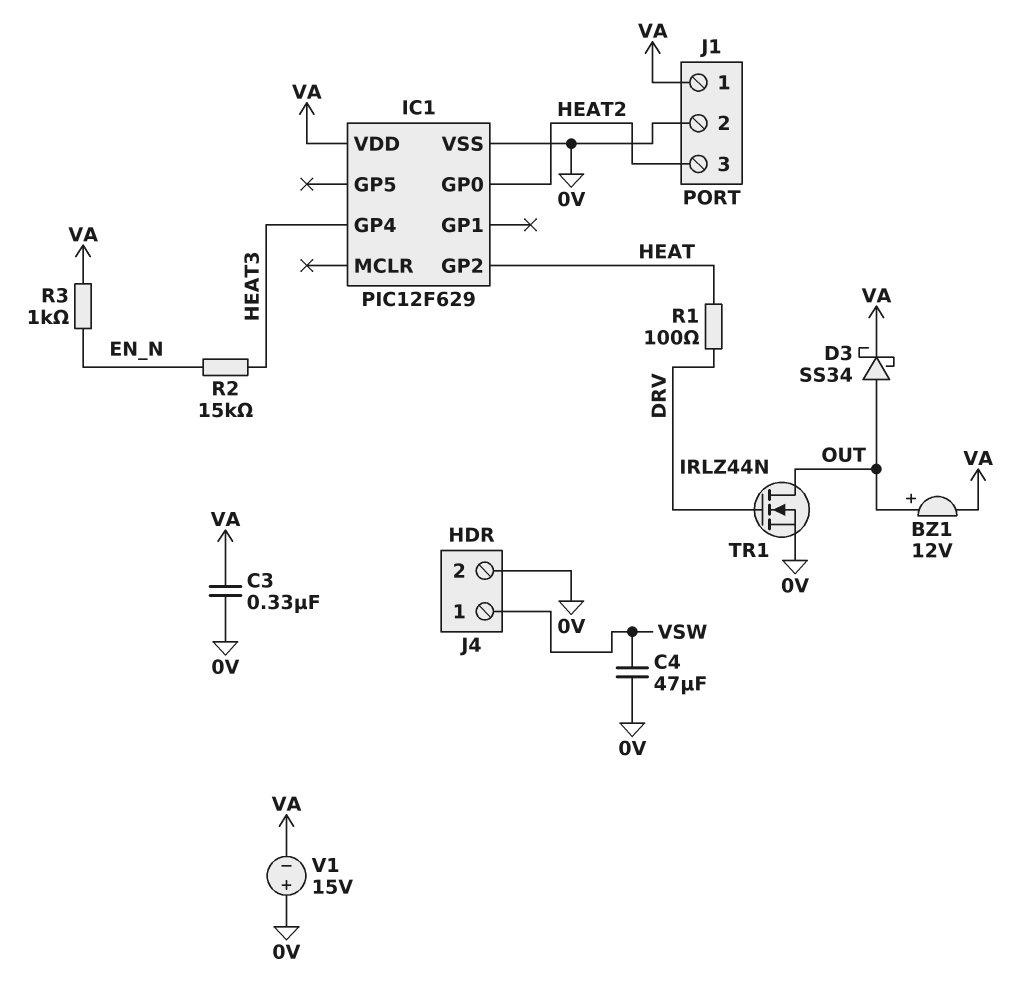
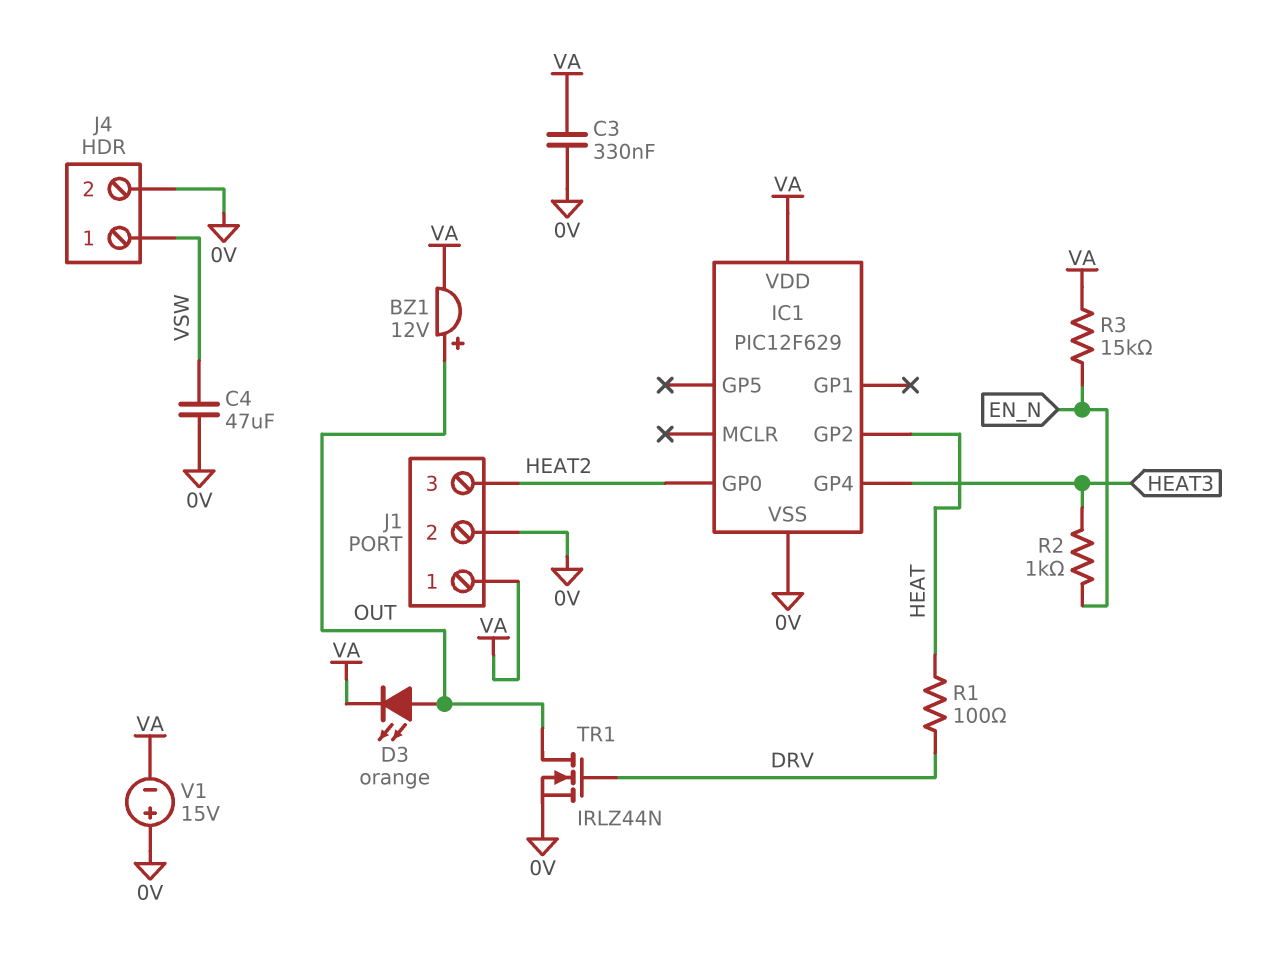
D3: schottky SS34 (A OUT, K VA) -> LED orange (A OUT, K VA)
R2: 15k (EN_N, HEAT3) -> 1k (EN_N, HEAT3)
R3: 1k (EN_N, VA) -> 15k (EN_N, VA)

